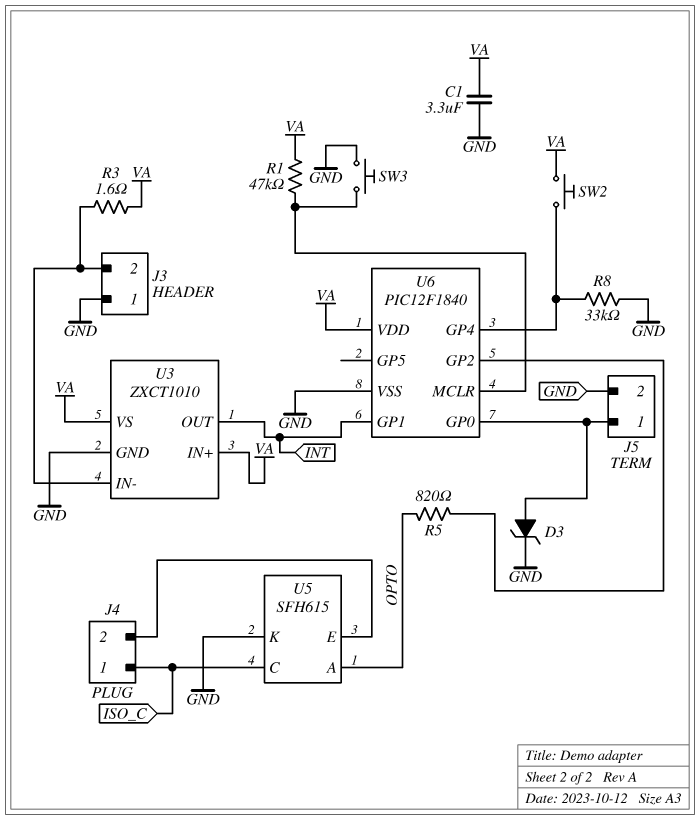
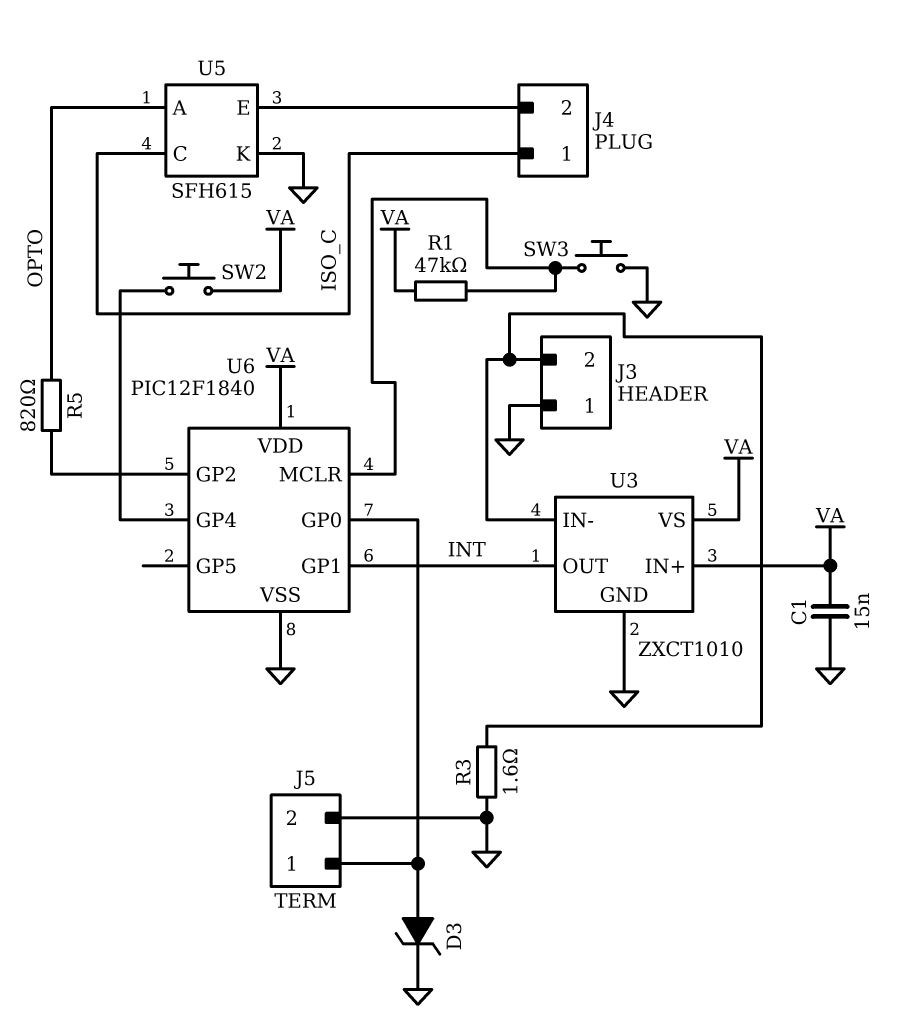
C1: 3.3uF (GND, VA) -> 15nF (GND, VA)
R3: 1.6 (J3/2, VA) -> 1.6 (GND, J3/2)
R8: 33k (GND, U6/GP4) -> none

